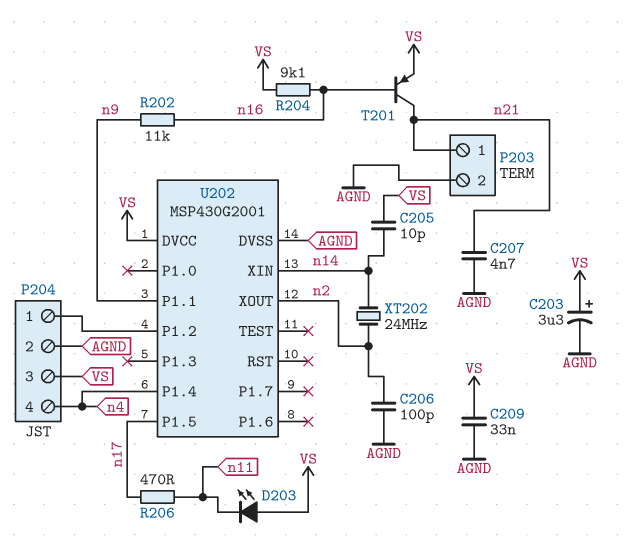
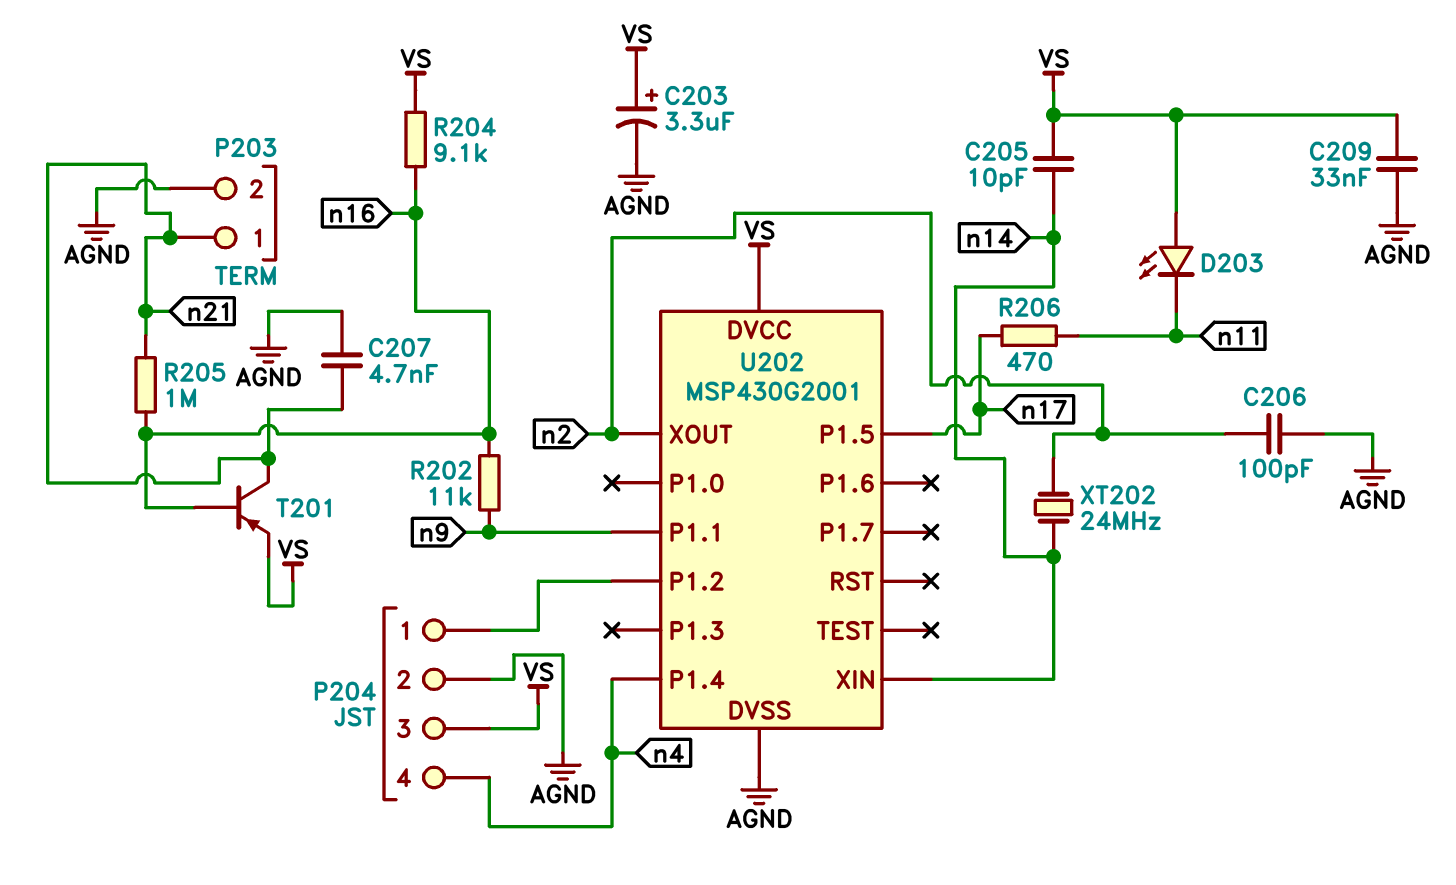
R205: none -> 1M (n16, n21)

